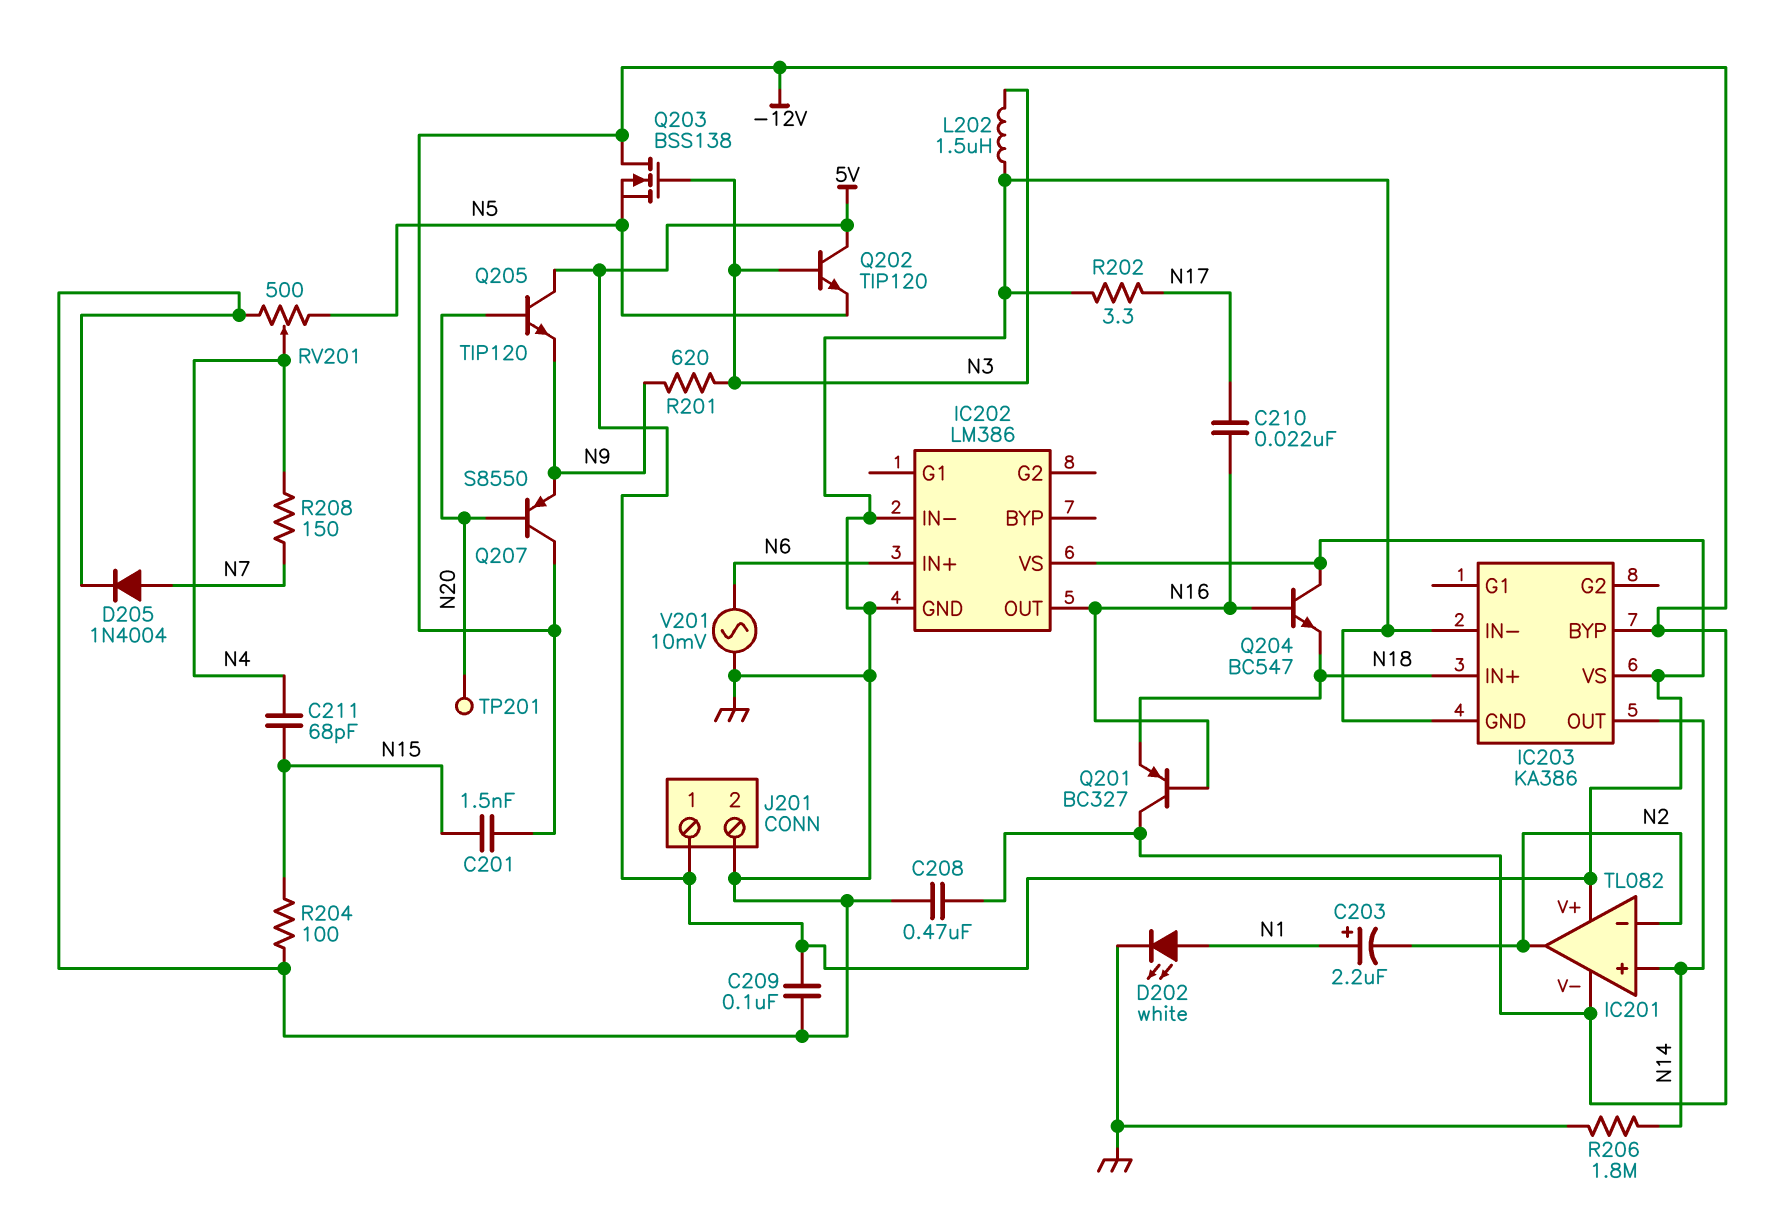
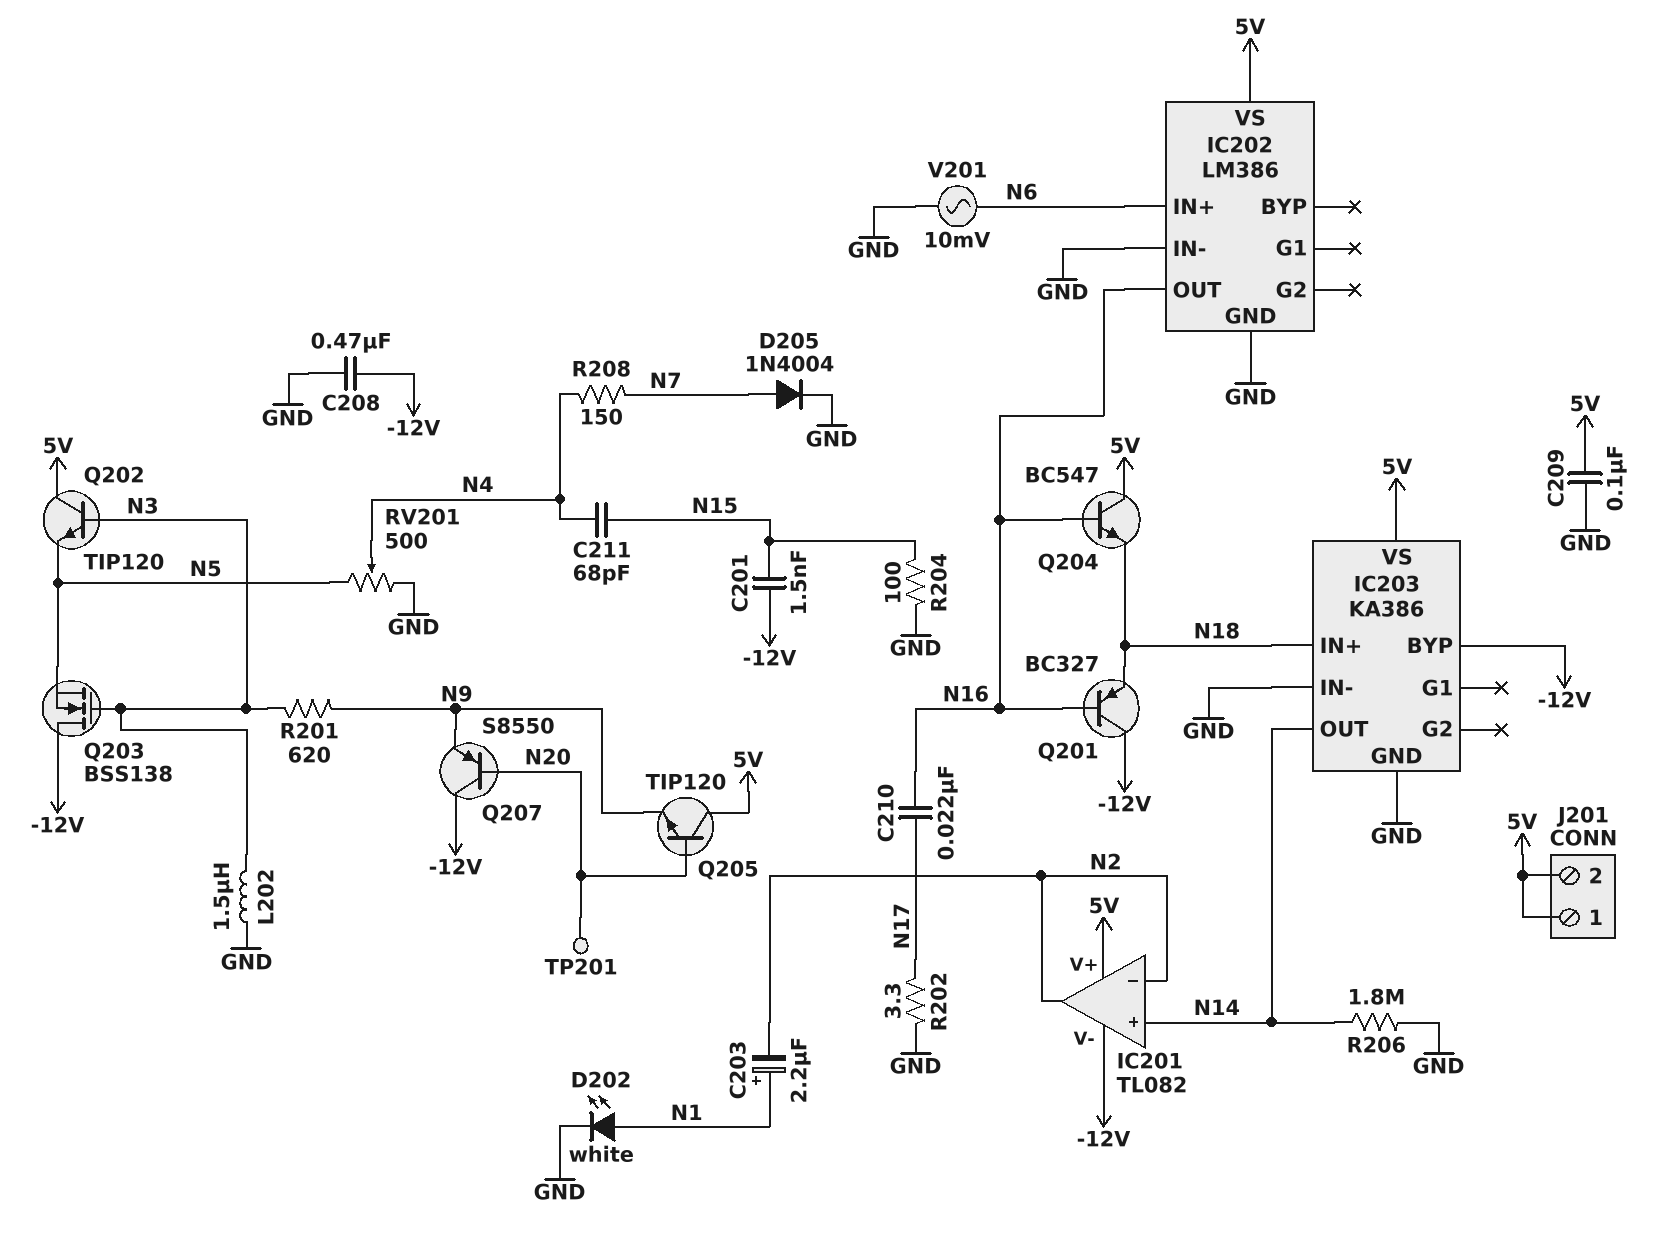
J201 pin 2: GND -> 5V

